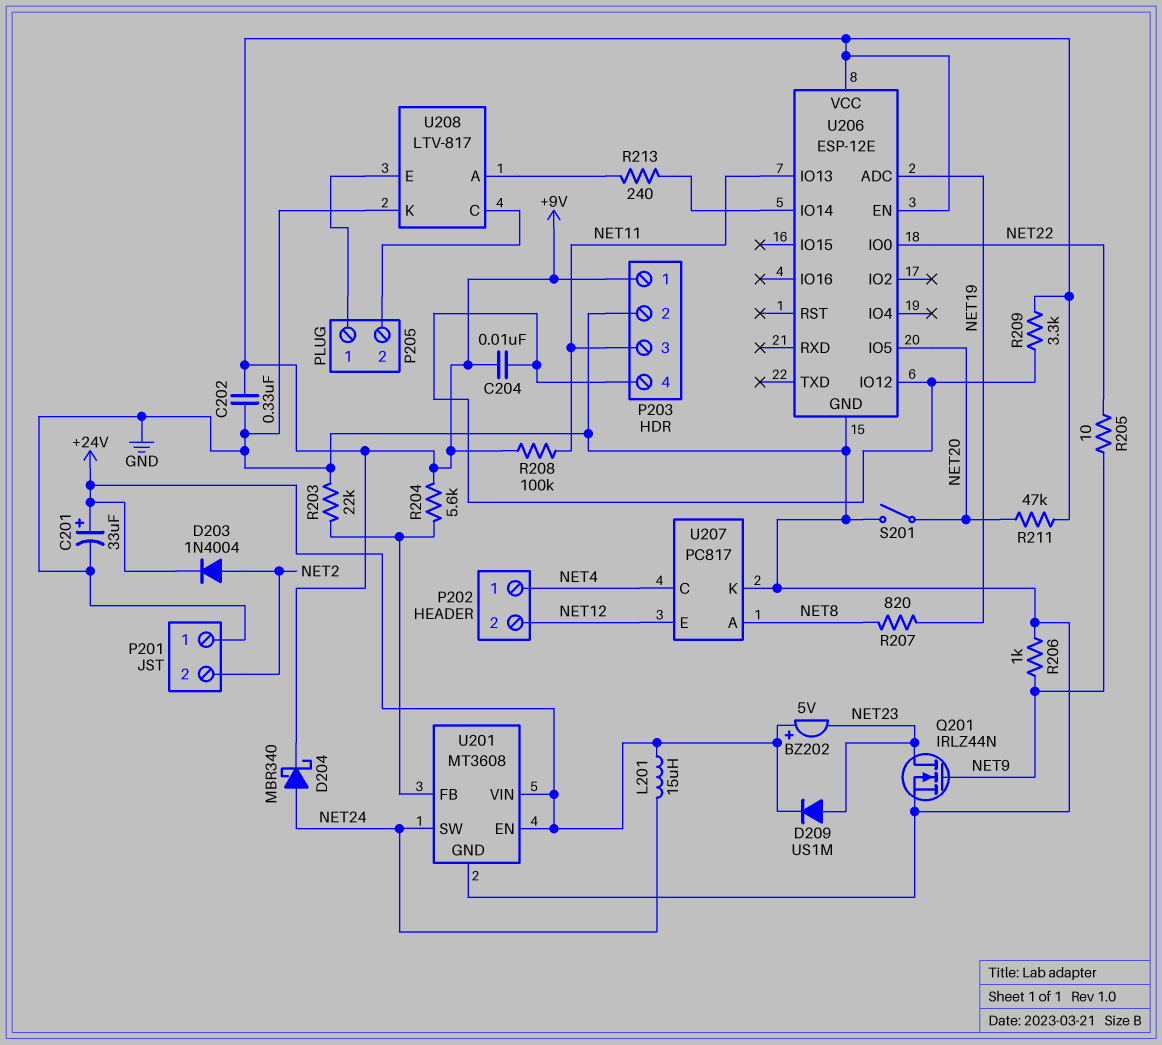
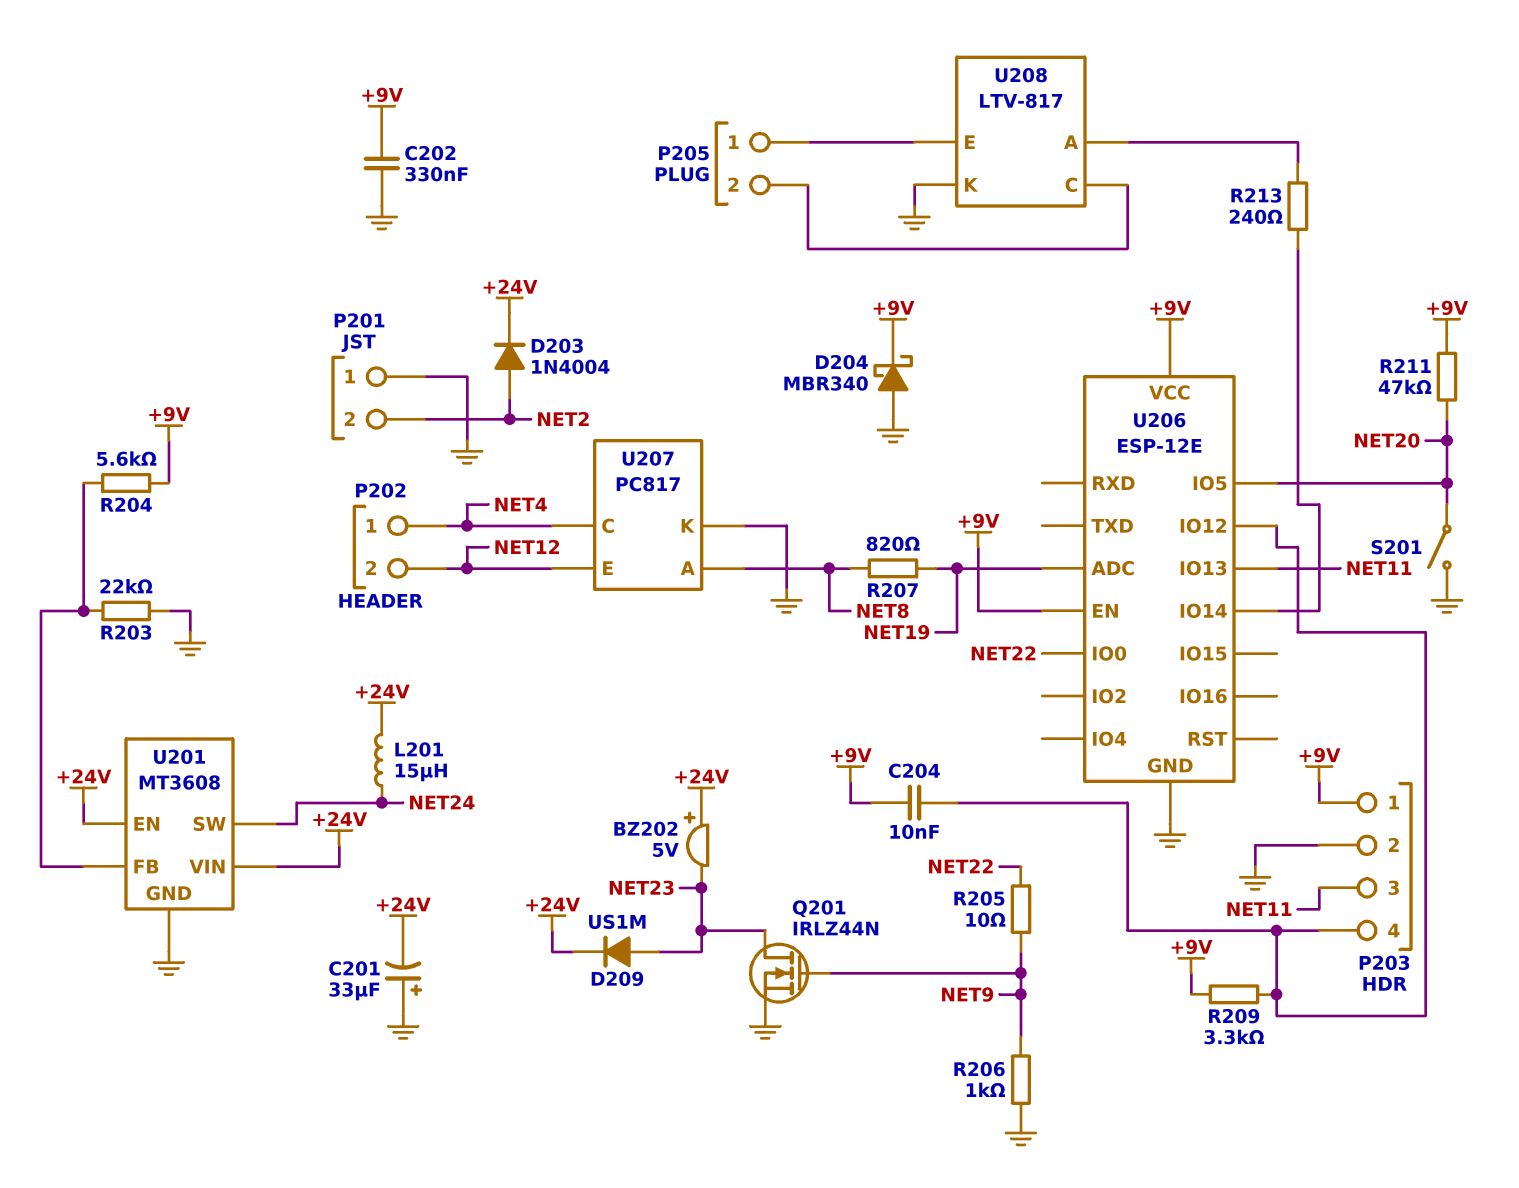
C201: 33uF (plus +24V, minus GND) -> 33uF (plus GND, minus +24V)
D204: schottky MBR340 (A NET24, K +9V) -> schottky MBR340 (A GND, K +9V)
R208: 100k (+9V, NET11) -> none

